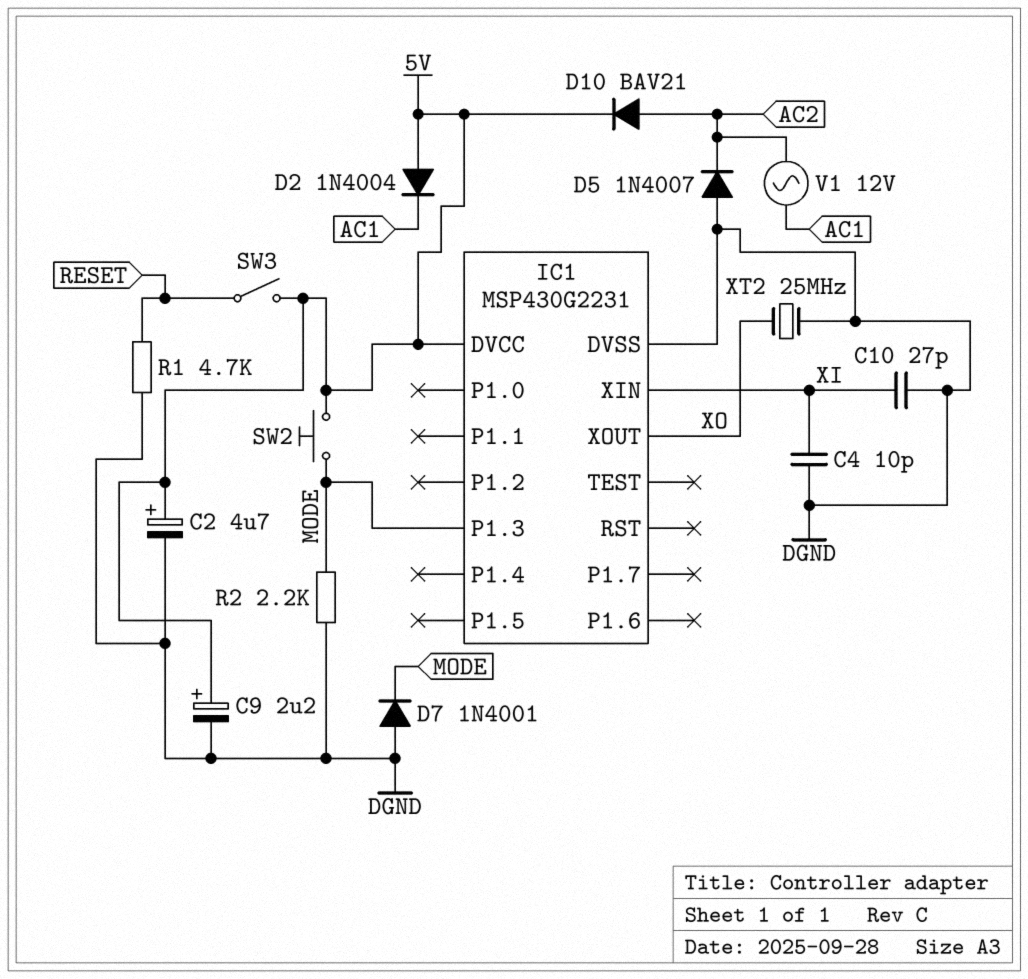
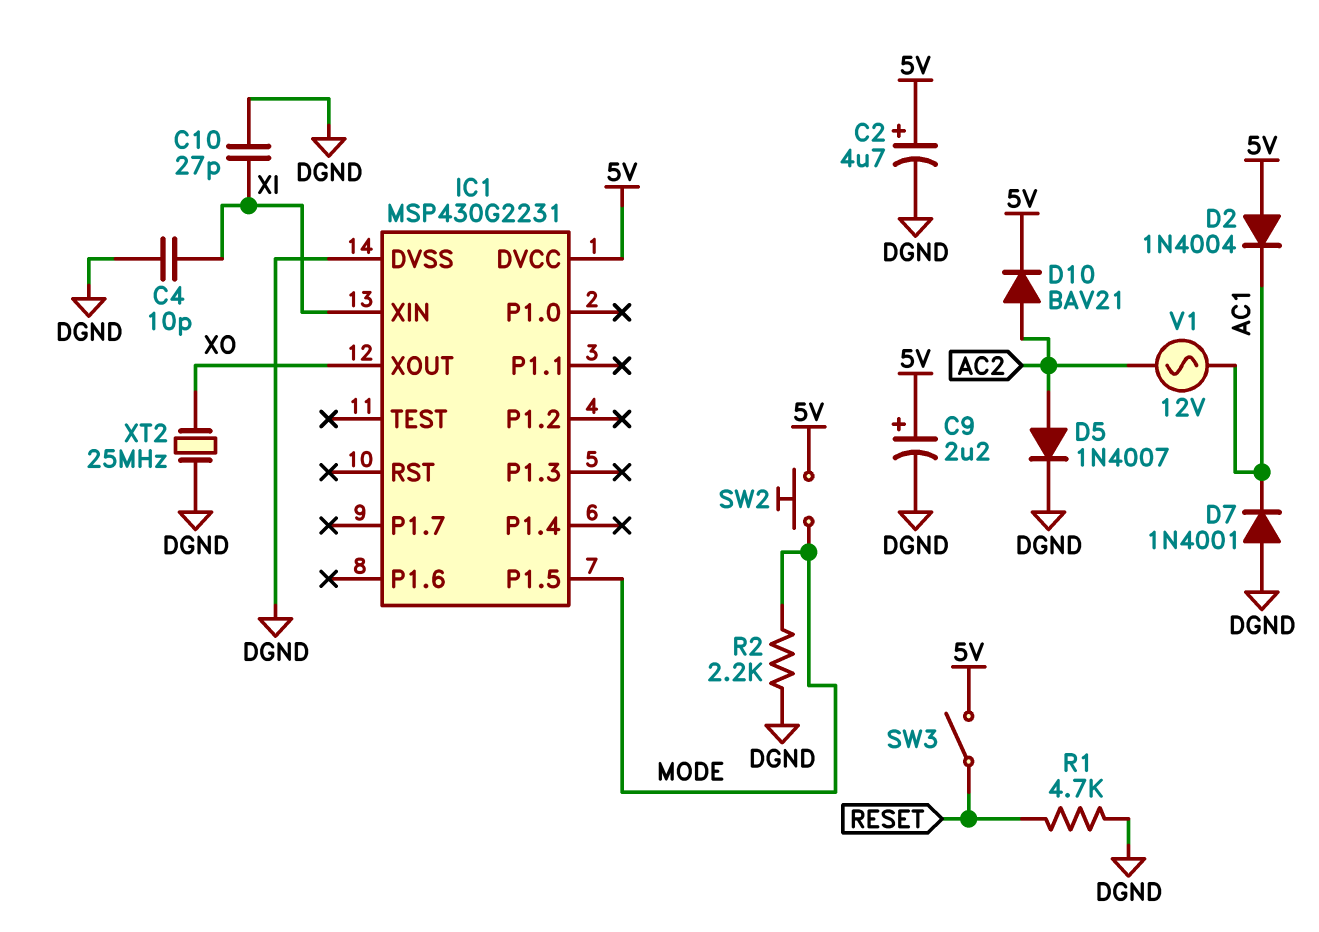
D5: diode 1N4007 (A DGND, K AC2) -> diode 1N4007 (A AC2, K DGND)
D7: diode 1N4001 (A DGND, K MODE) -> diode 1N4001 (A DGND, K AC1)
IC1 pin P1.3: MODE -> none
IC1 pin P1.5: none -> MODE

